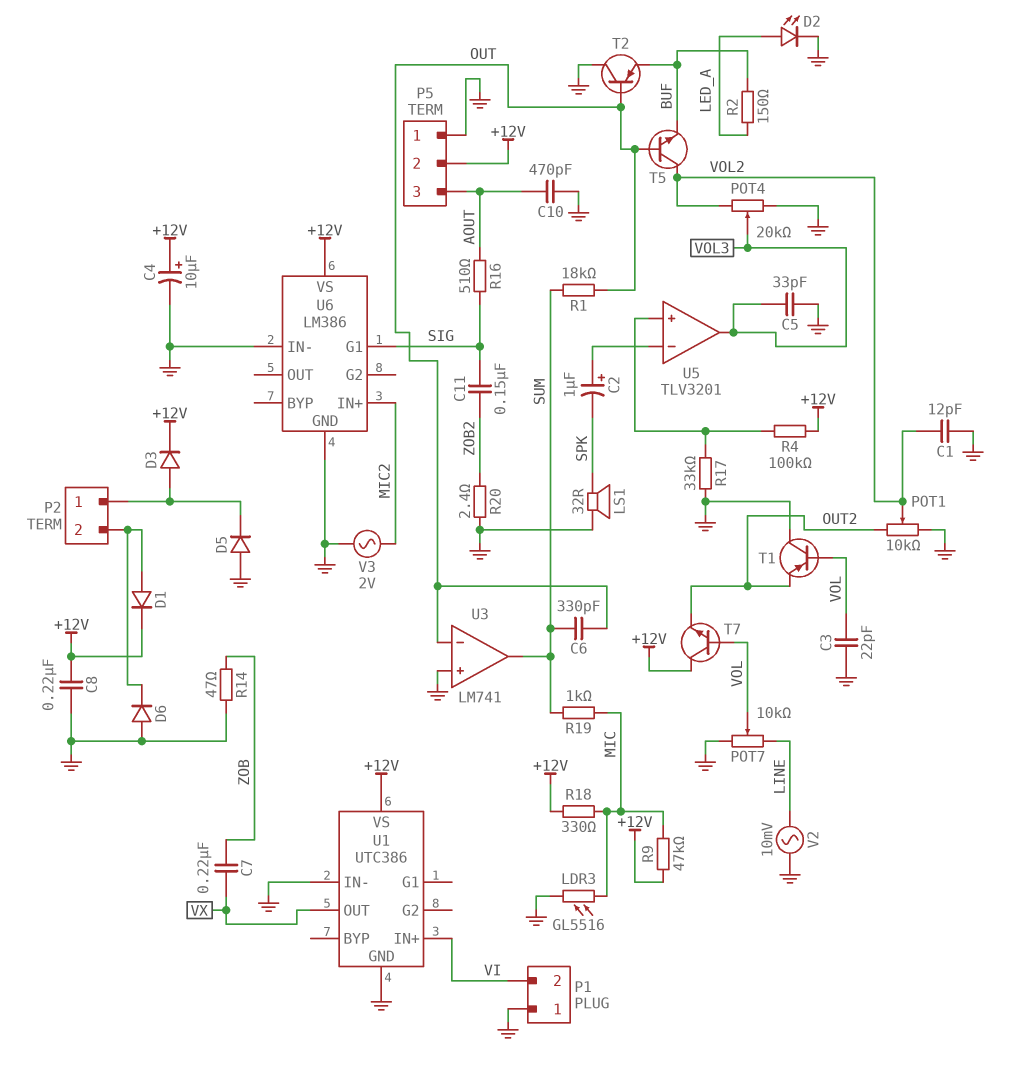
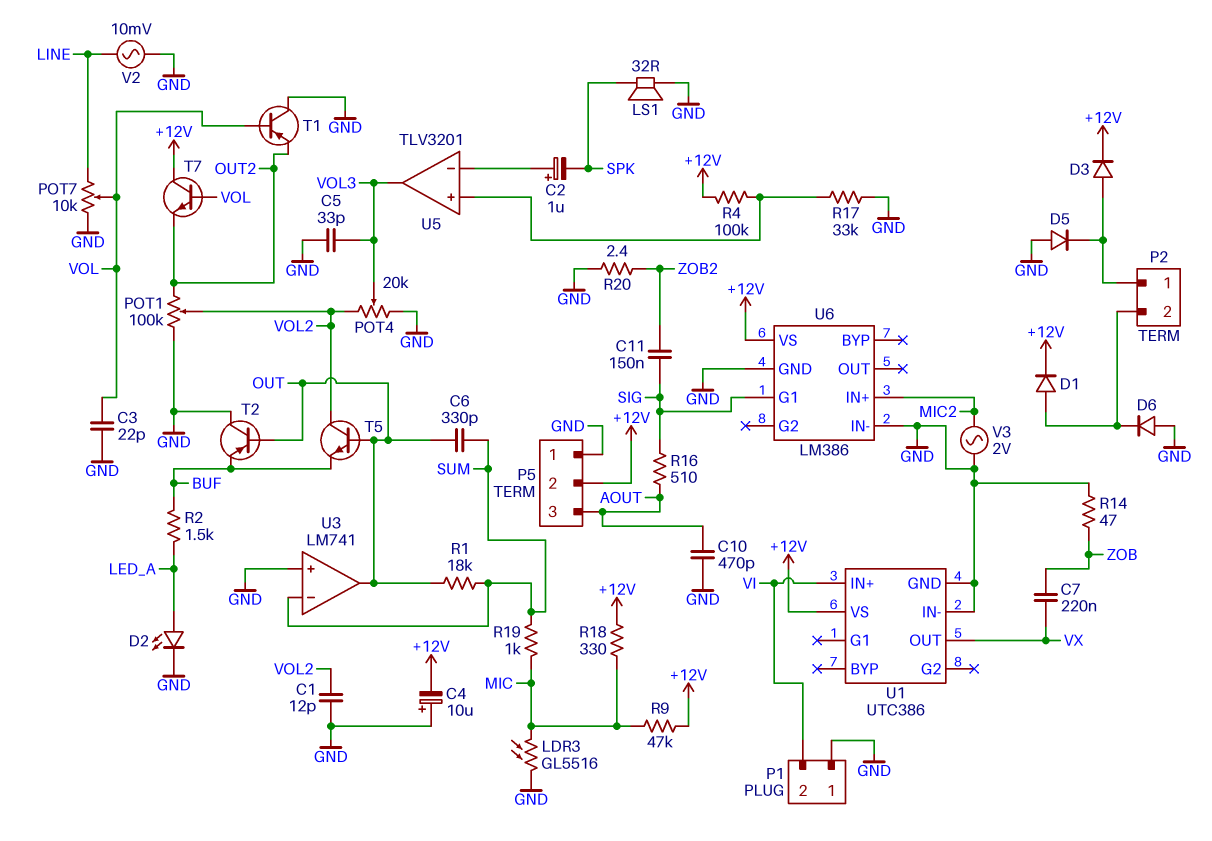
C4: 10uF (plus +12V, minus GND) -> 10uF (plus GND, minus +12V)
C8: 220nF (+12V, GND) -> none
POT1: 10k (GND, OUT2, wiper VOL2) -> 100k (GND, OUT2, wiper VOL2)
R2: 150 (BUF, LED_A) -> 1.5k (BUF, LED_A)
U3 pin in-: OUT -> SUM
U3 pin out: SUM -> OUT

